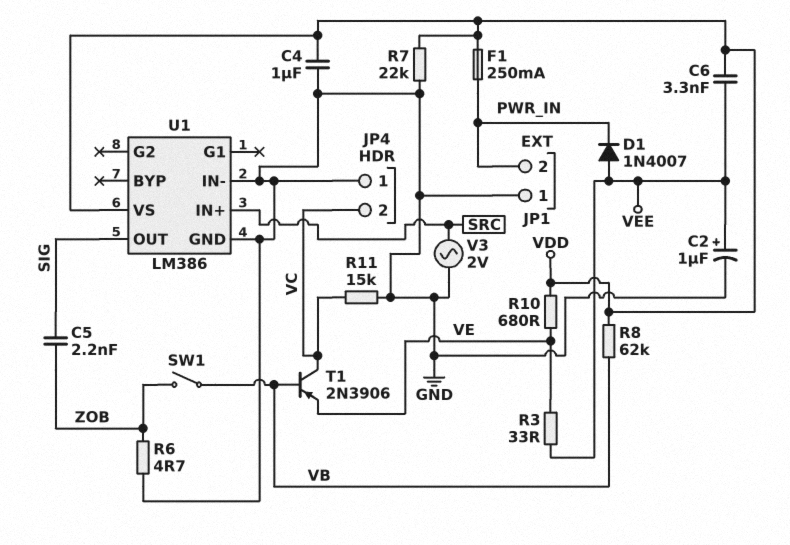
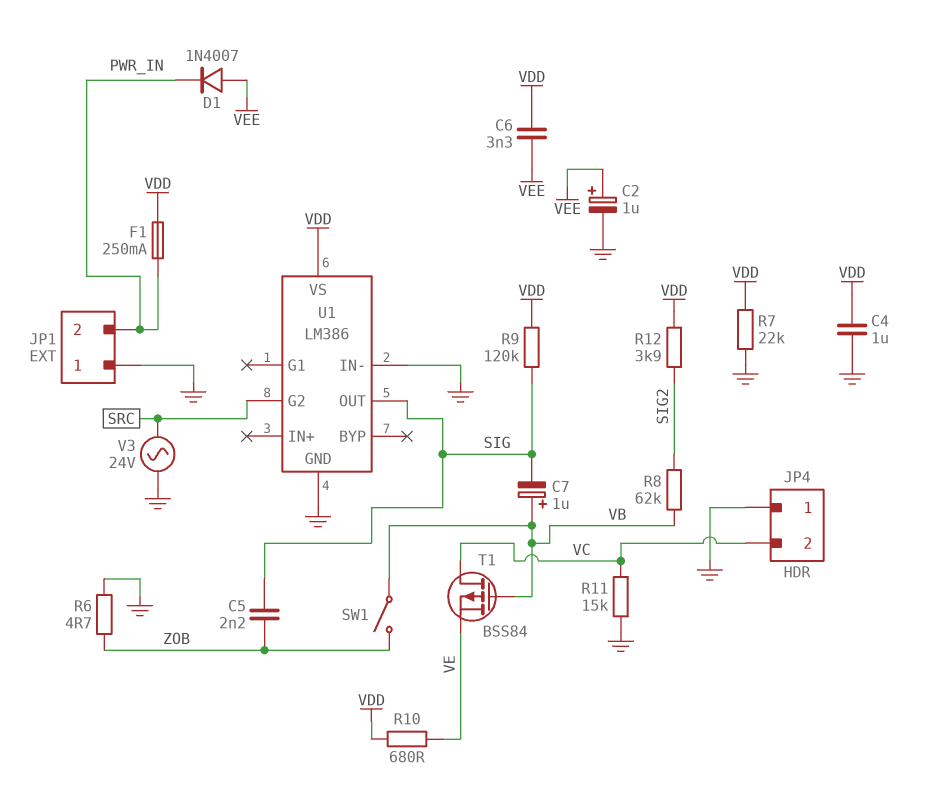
C7: none -> 1uF (plus VB, minus SIG)
R3: 33 (VE, VEE) -> none
R8: 62k (VB, VDD) -> 62k (SIG2, VB)
R9: none -> 120k (SIG, VDD)
R12: none -> 3.9k (SIG2, VDD)
T1: PNP 2N3906 (B VB, C VC, E VE) -> PMOS BSS84 (G VB, D VC, S VE)
U1 pin G2: none -> SRC
U1 pin IN+: SRC -> none
V3: AC 2V (GND, SRC) -> AC 24V (GND, SRC)

